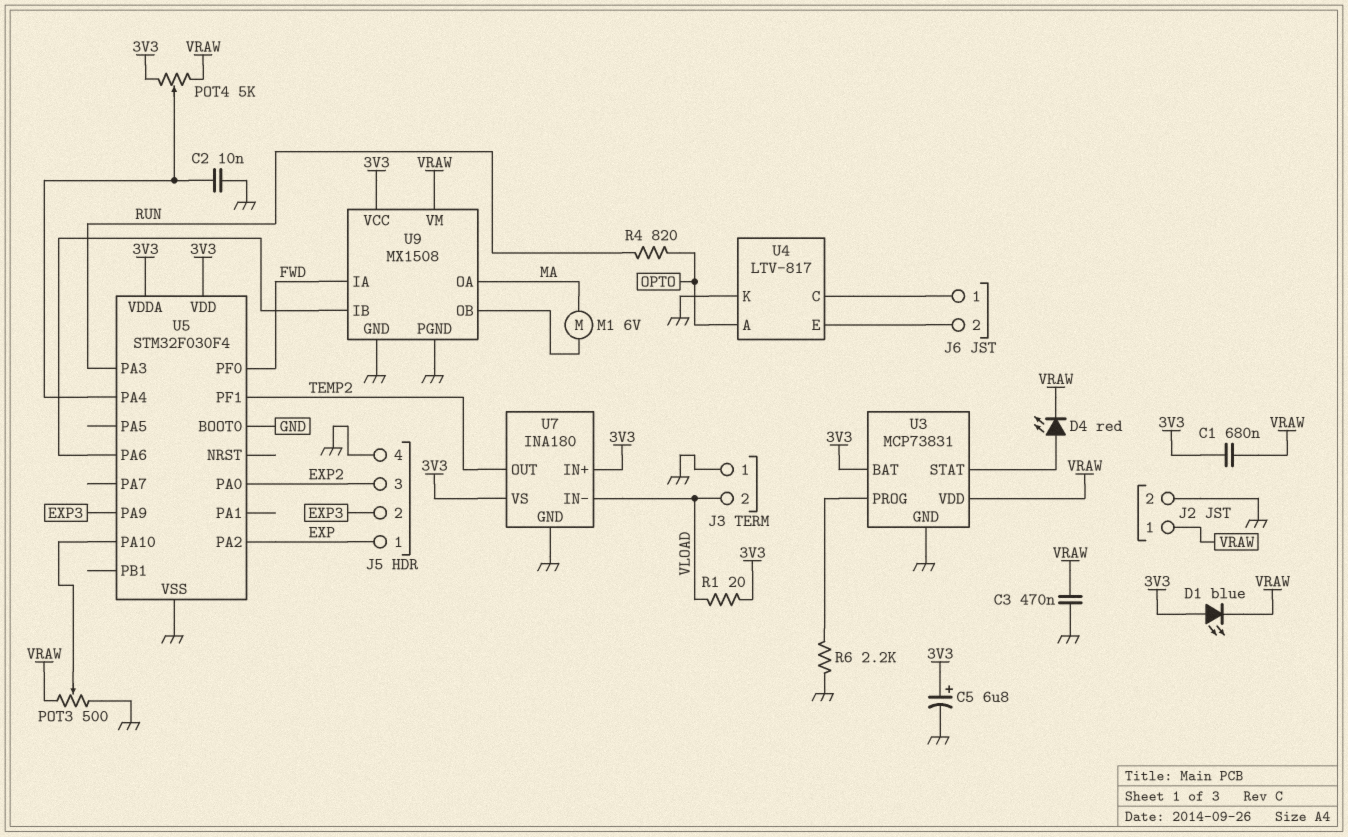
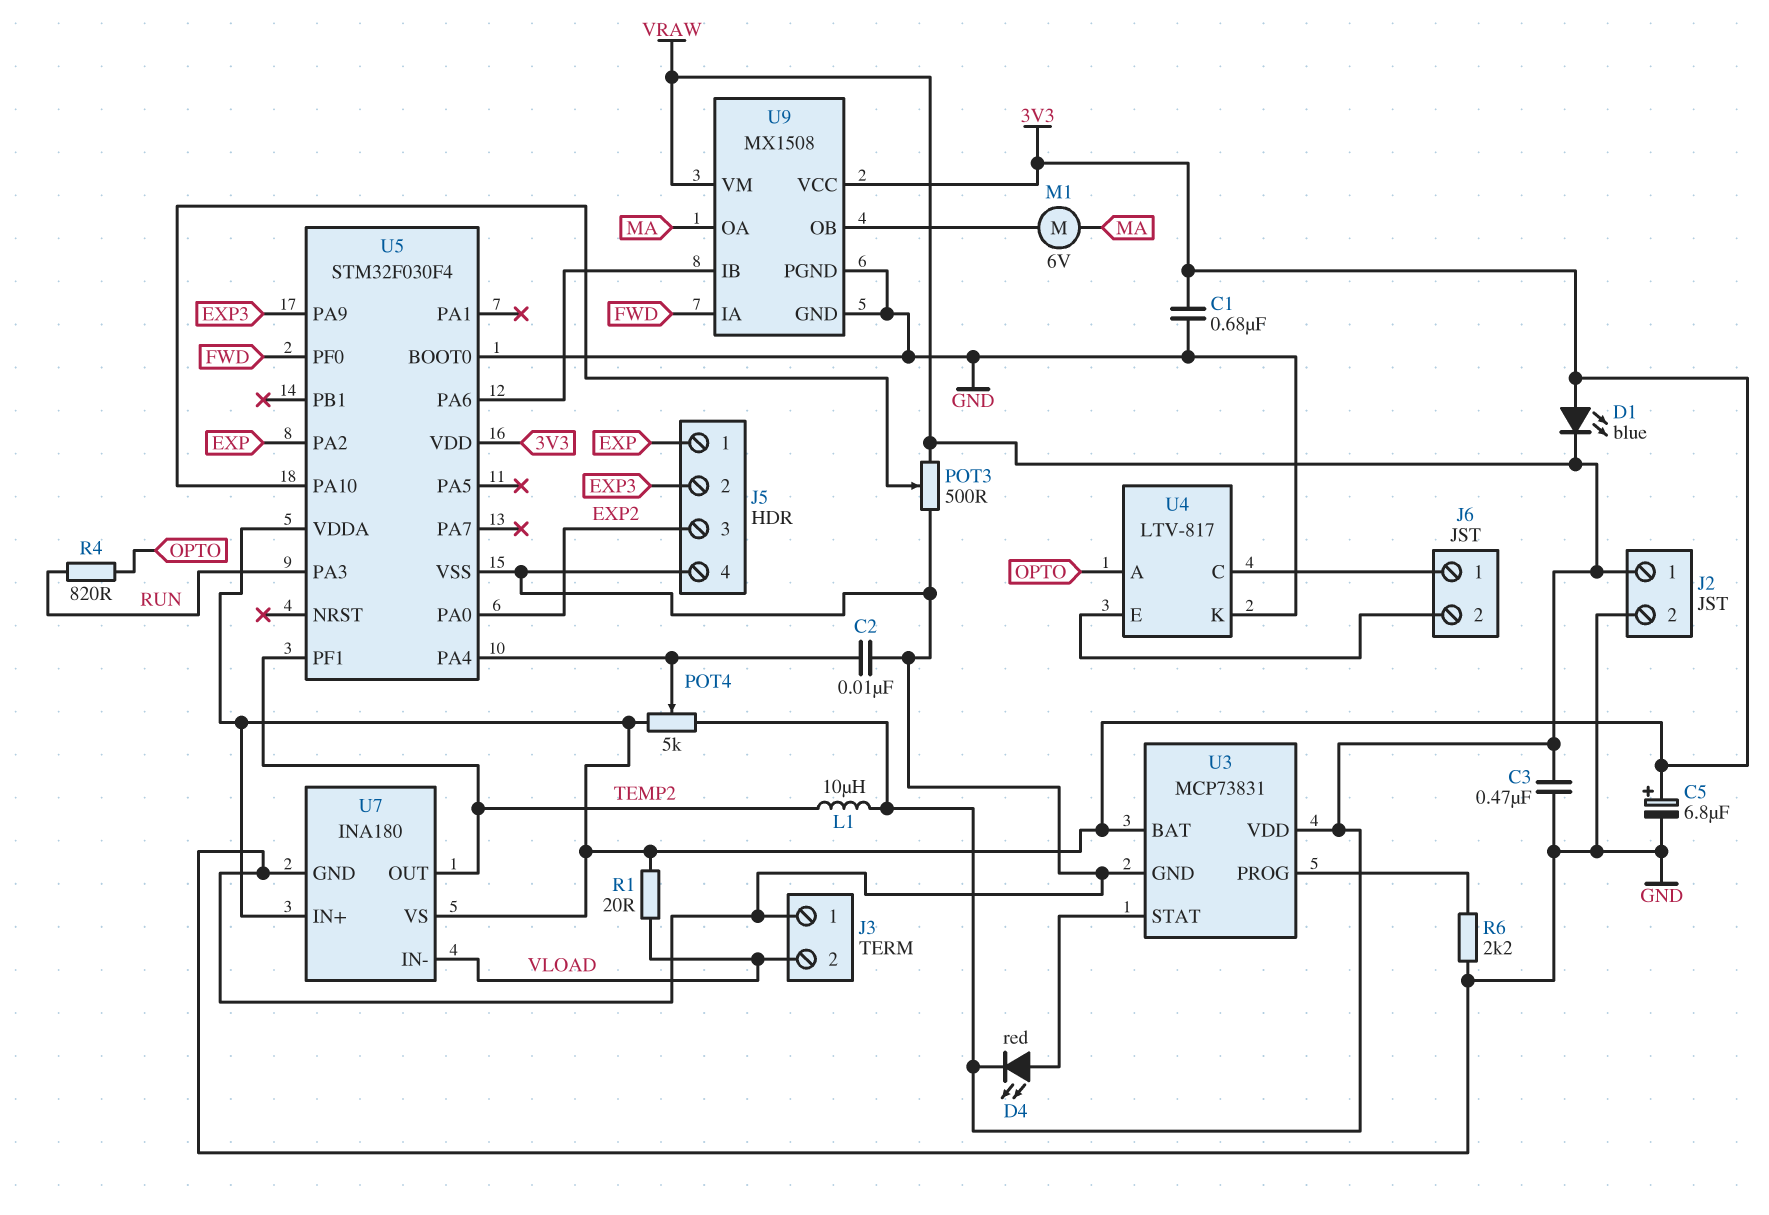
C1: 680nF (3V3, VRAW) -> 680nF (3V3, GND)
L1: none -> 10uH (TEMP2, VRAW)

